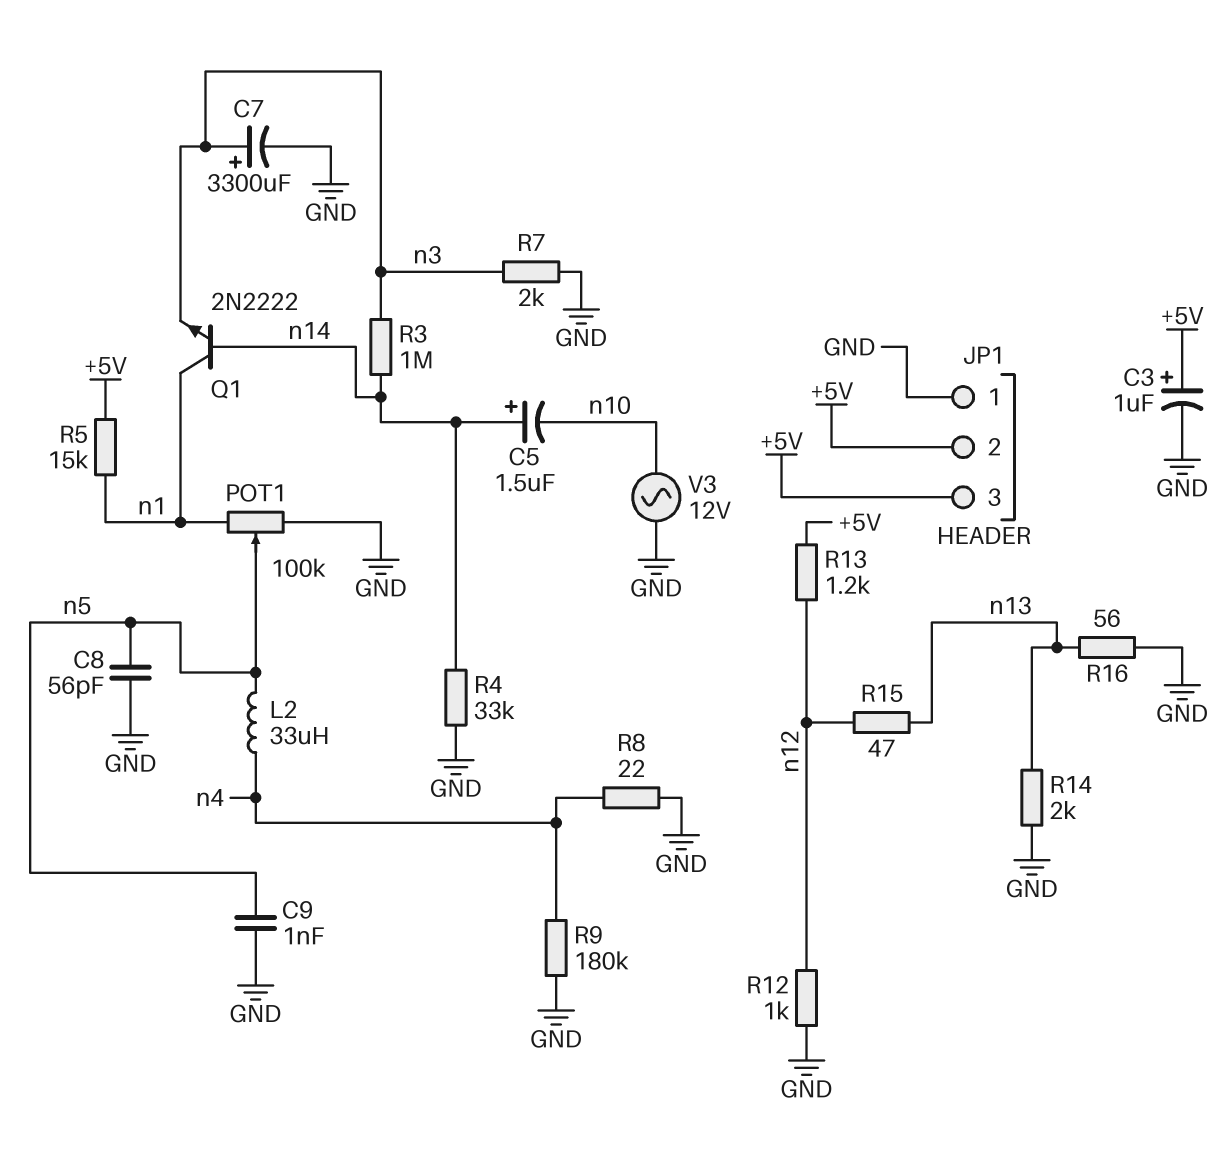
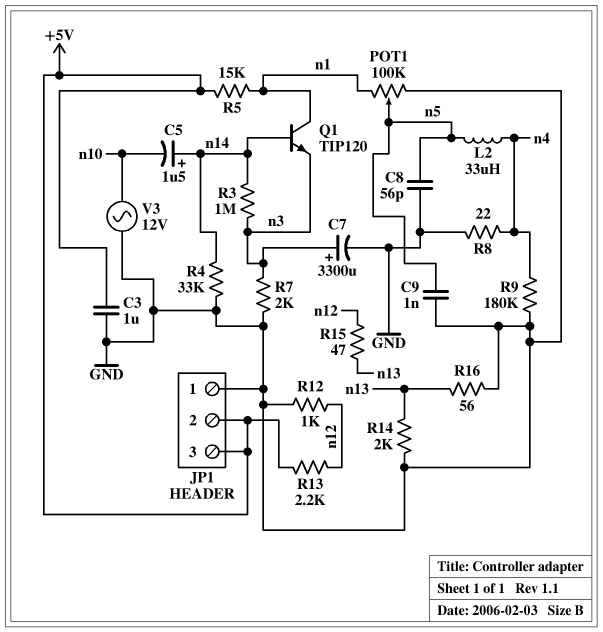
C3: 1uF (plus +5V, minus GND) -> 1uF (+5V, GND)
Q1: NPN 2N2222 (B n14, C n1, E n3) -> NPN TIP120 (B n14, C n1, E n3)
R13: 1.2k (+5V, n12) -> 2.2k (+5V, n12)

